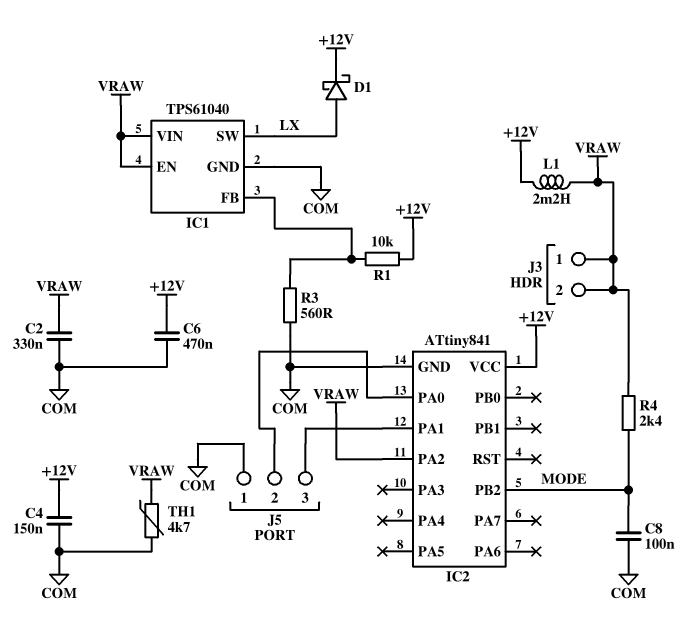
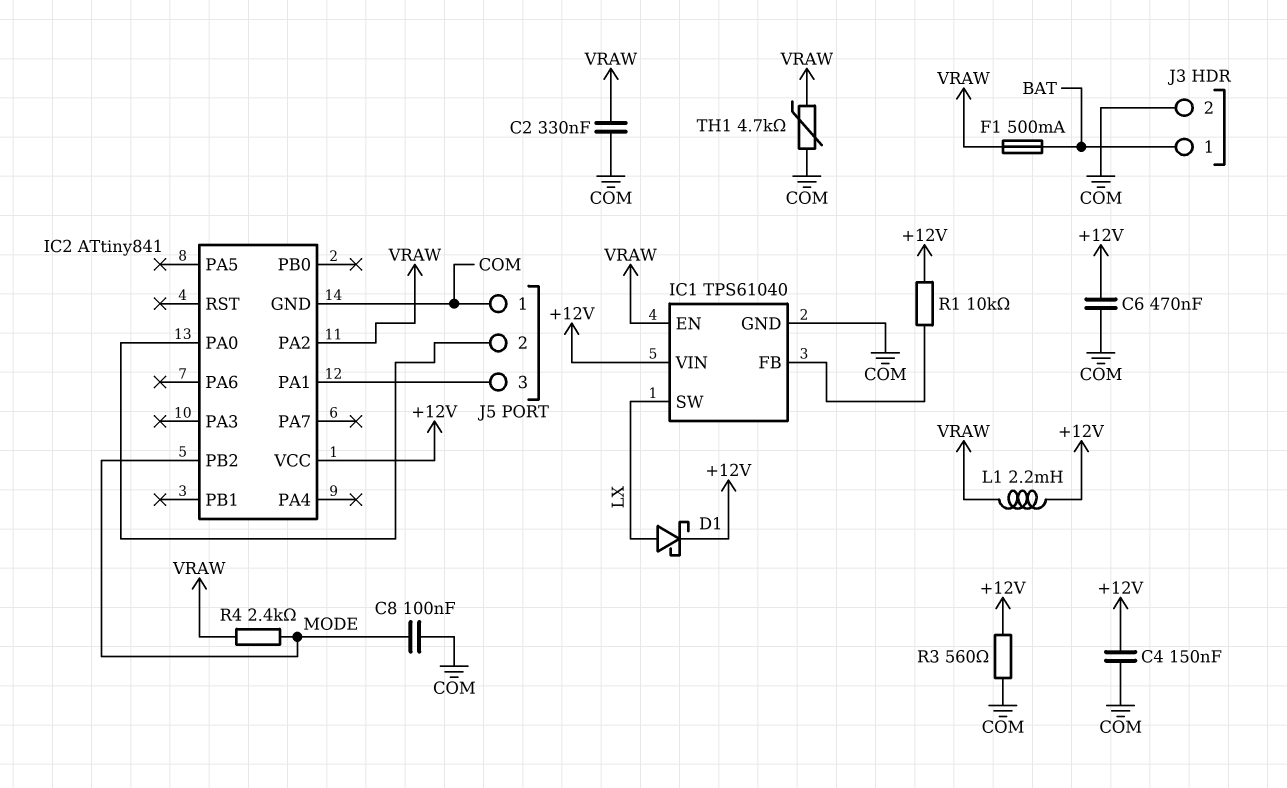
F1: none -> 500mA (BAT, VRAW)
IC1 pin VIN: VRAW -> +12V
J3 pin 1: VRAW -> BAT
J3 pin 2: VRAW -> COM
R3: 560 (COM, IC1/FB) -> 560 (+12V, COM)

